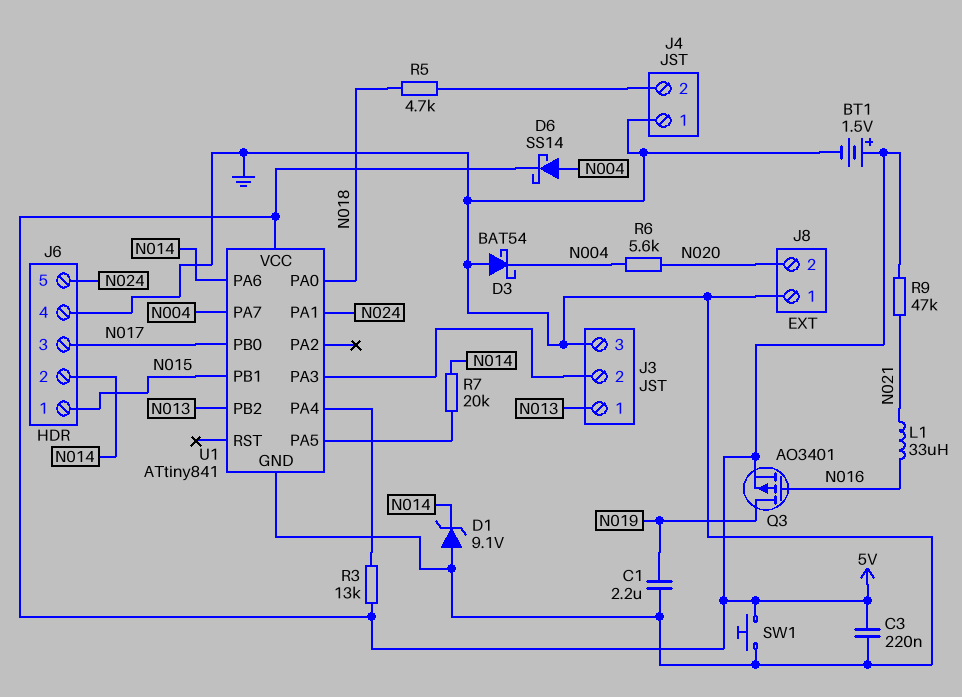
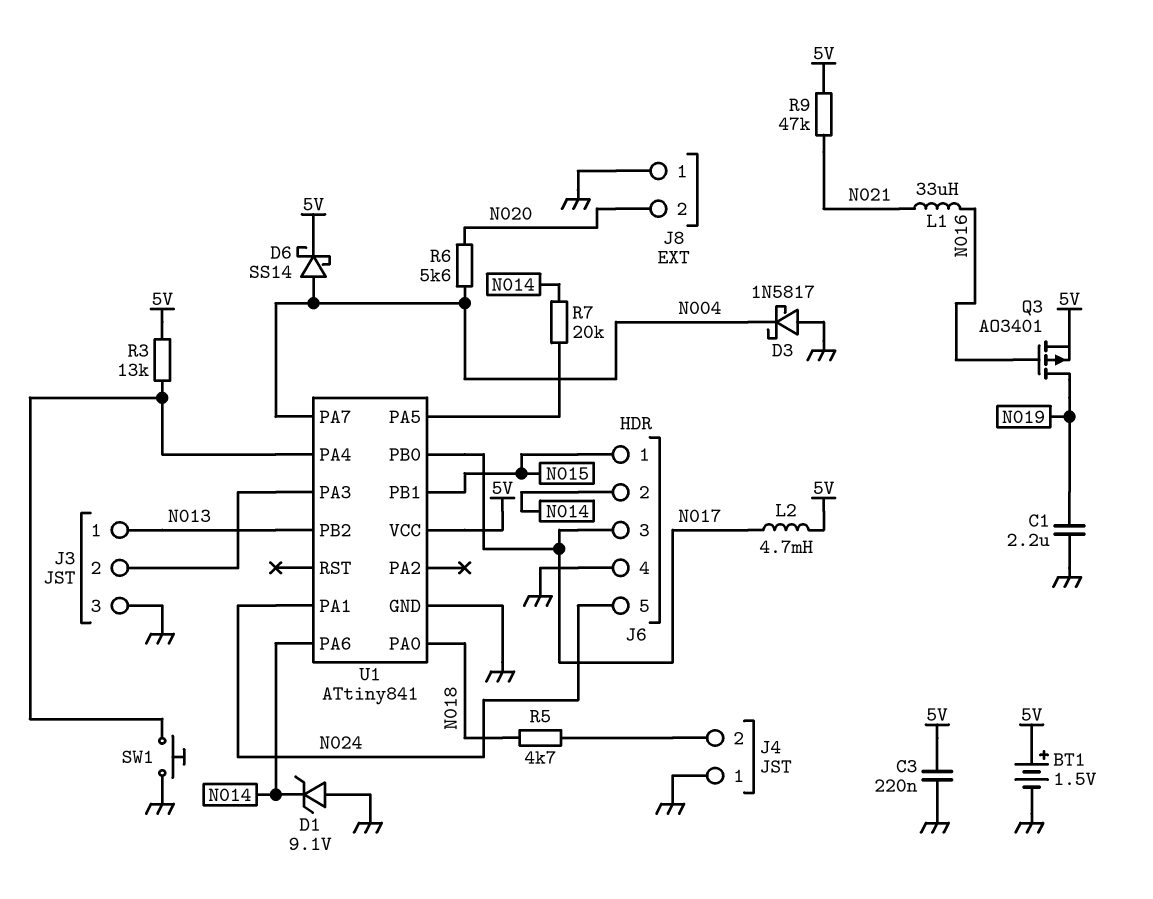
D3: schottky BAT54 (A GND, K N004) -> schottky 1N5817 (A GND, K N004)
L2: none -> 4.7mH (5V, N017)
SW1: button (5V, GND) -> button (GND, U1/PA4)

